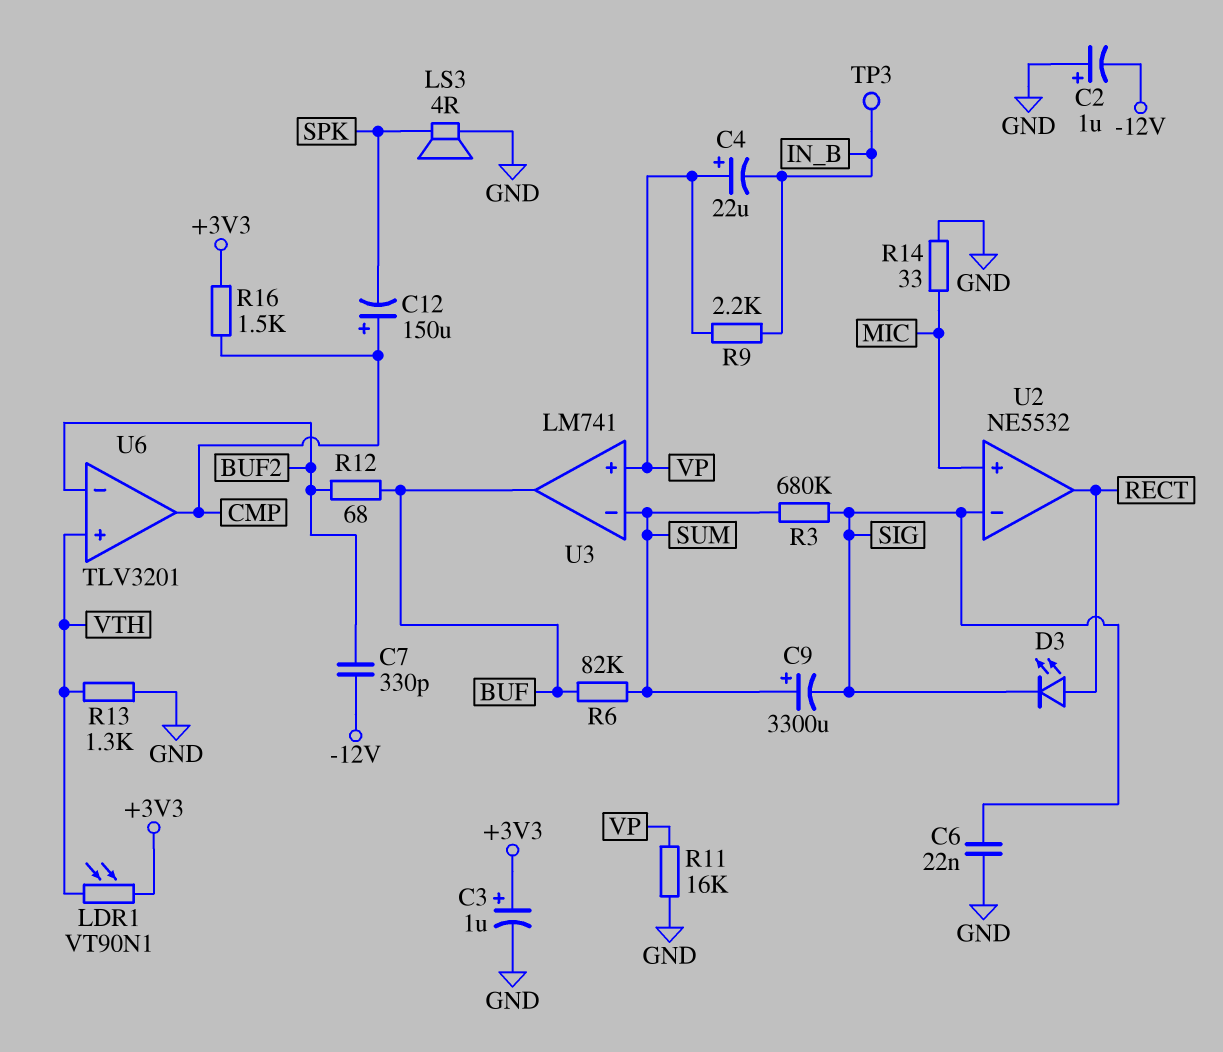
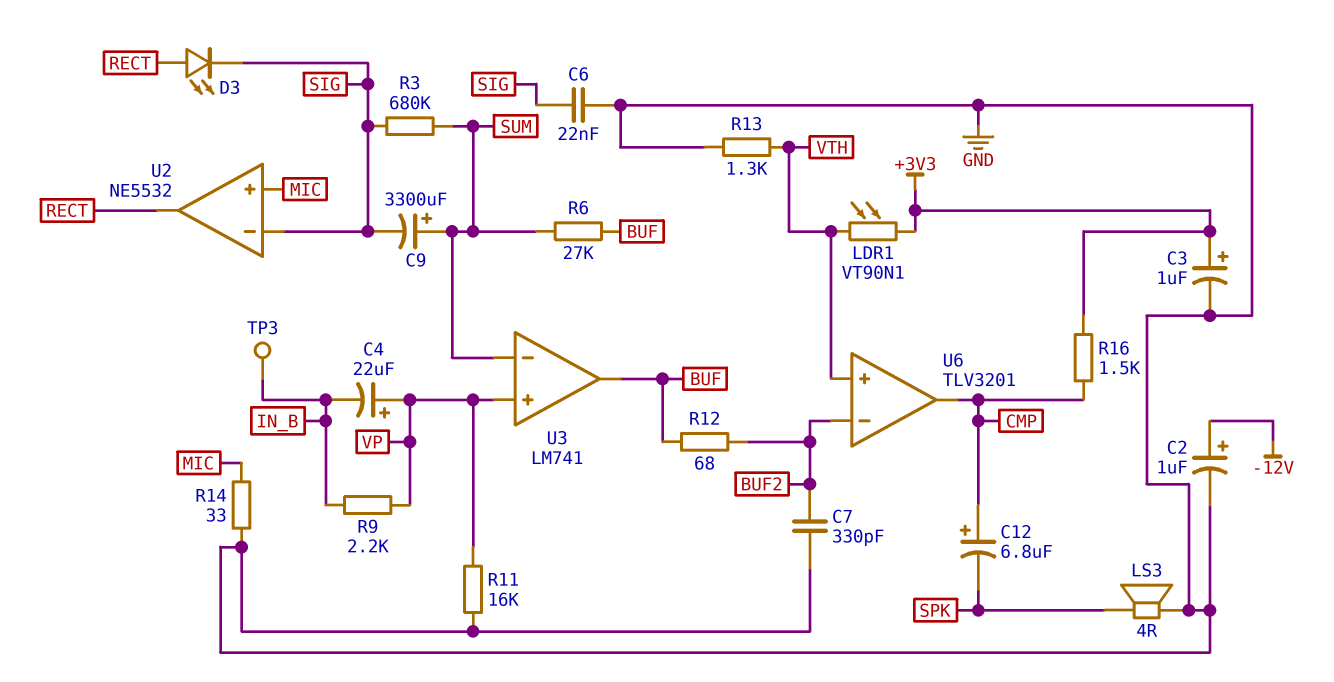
C2: 1uF (plus GND, minus -12V) -> 1uF (plus -12V, minus GND)
C7: 330pF (-12V, BUF2) -> 330pF (BUF2, GND)
C12: 150uF (plus CMP, minus SPK) -> 6.8uF (plus CMP, minus SPK)
R6: 82k (BUF, SUM) -> 27k (BUF, SUM)

